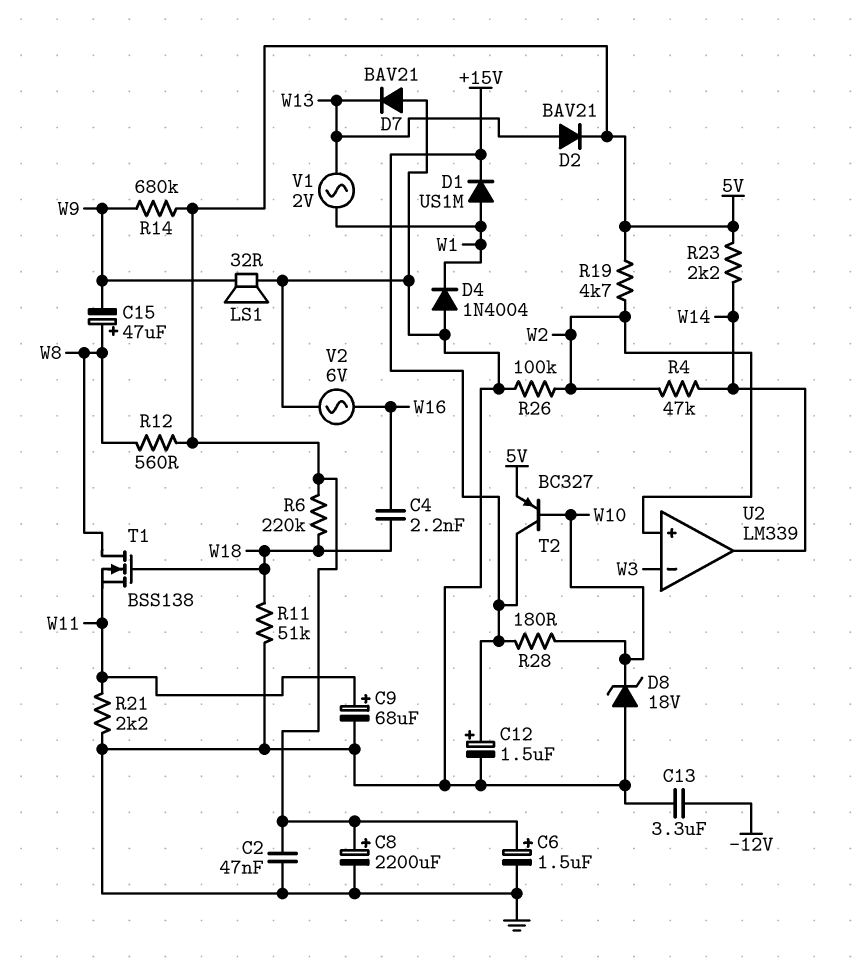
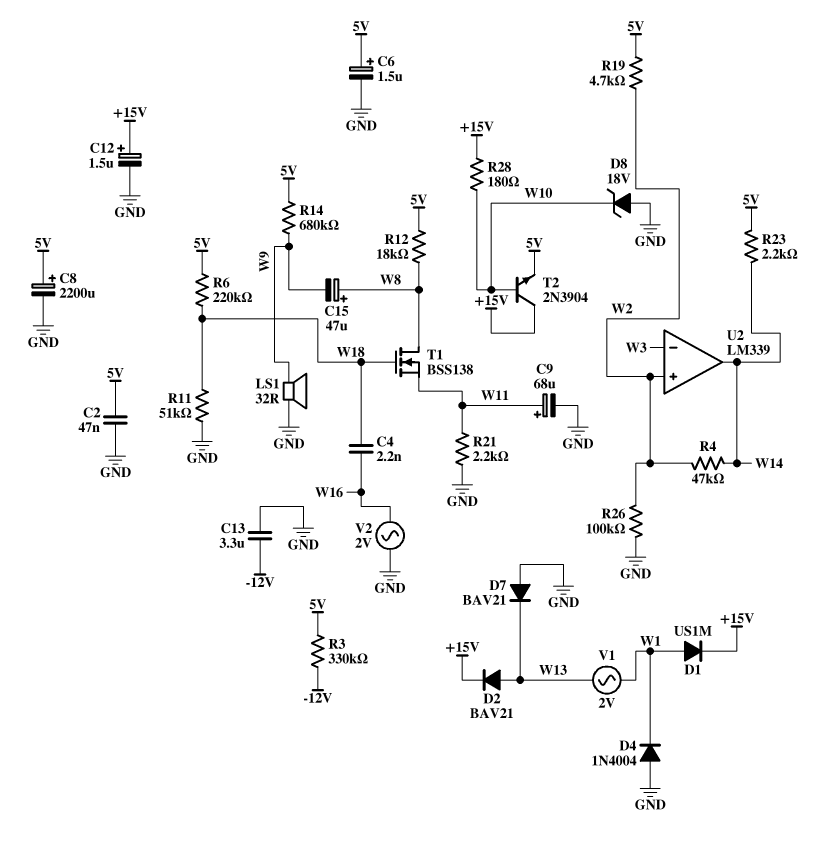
D2: diode BAV21 (A W13, K 5V) -> diode BAV21 (A W13, K +15V)
R3: none -> 330k (-12V, 5V)
R12: 560 (5V, W8) -> 18k (5V, W8)
T2: PNP BC327 (B W10, C +15V, E 5V) -> NPN 2N3904 (B W10, C +15V, E 5V)
V2: AC 6V (GND, W16) -> AC 2V (GND, W16)

